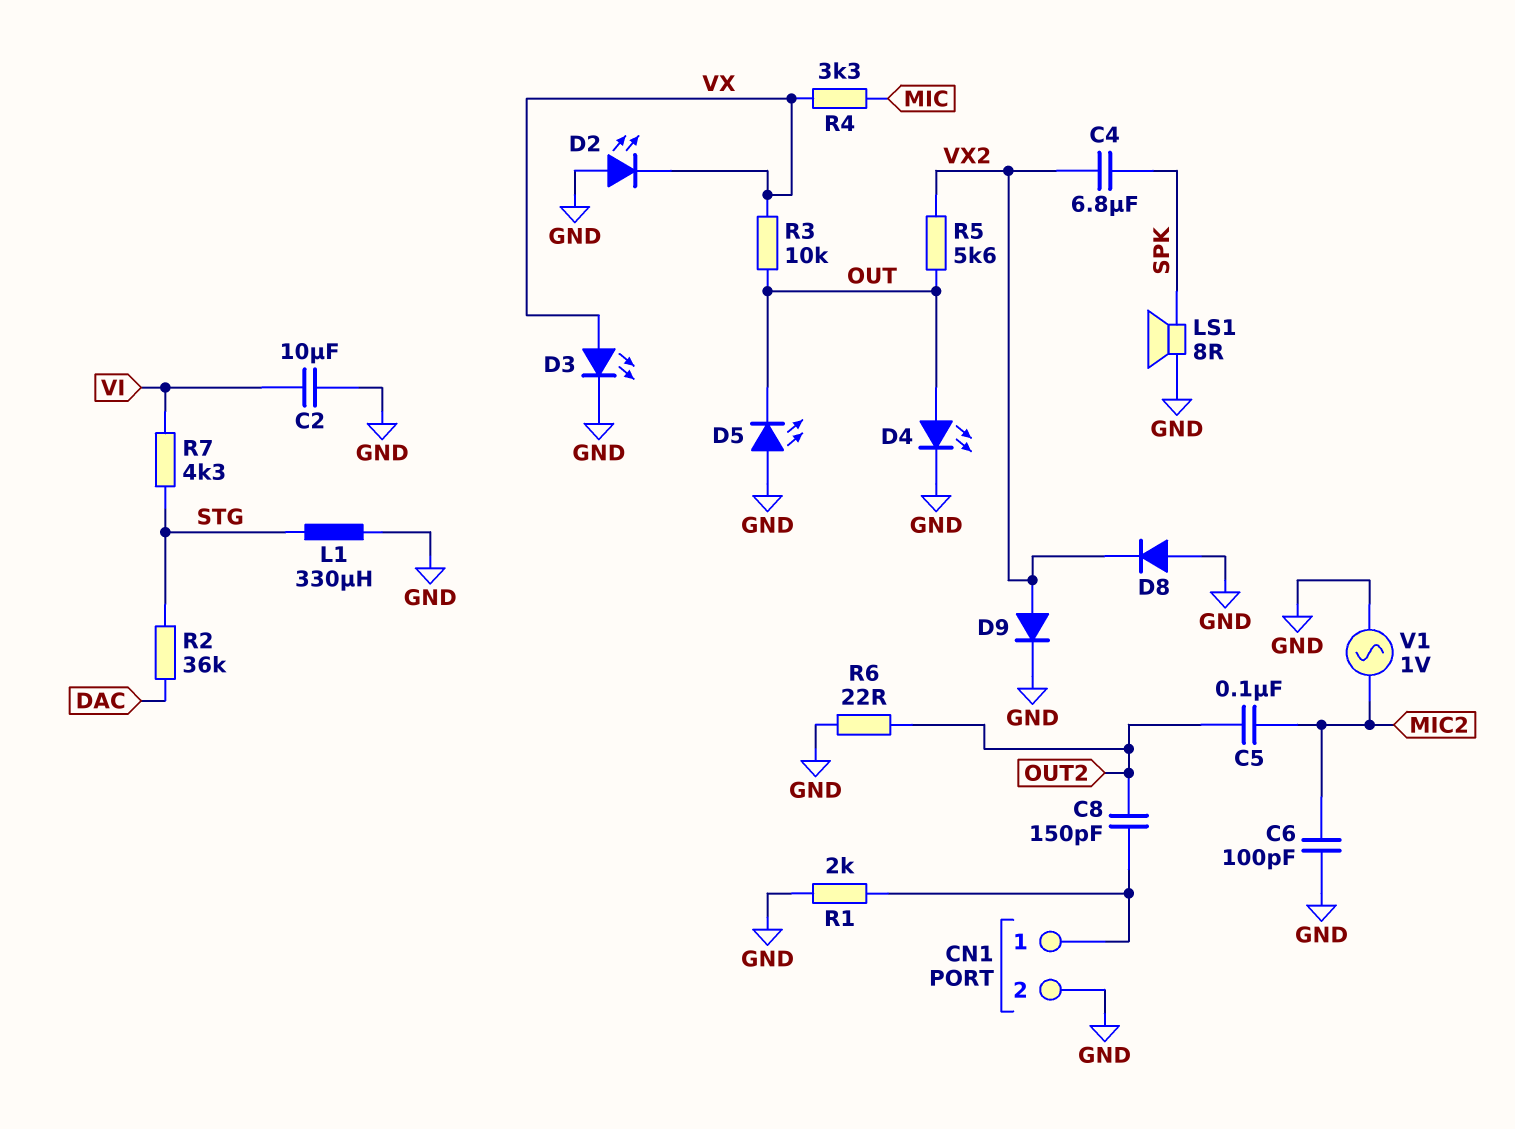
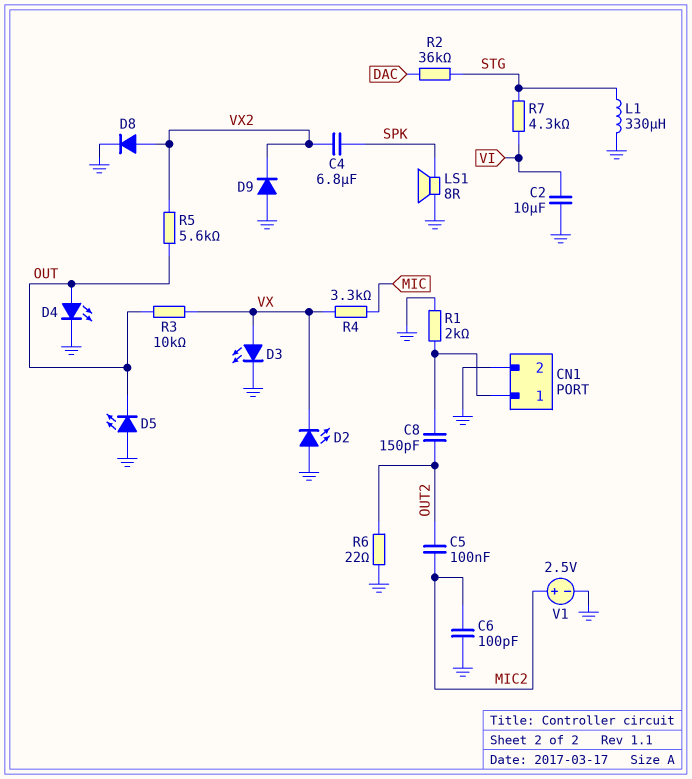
D8: diode (A GND, K VX2) -> diode (A VX2, K GND)
D9: diode (A VX2, K GND) -> diode (A GND, K VX2)
V1: AC 1V (GND, MIC2) -> 2.5V (plus MIC2, minus GND)

